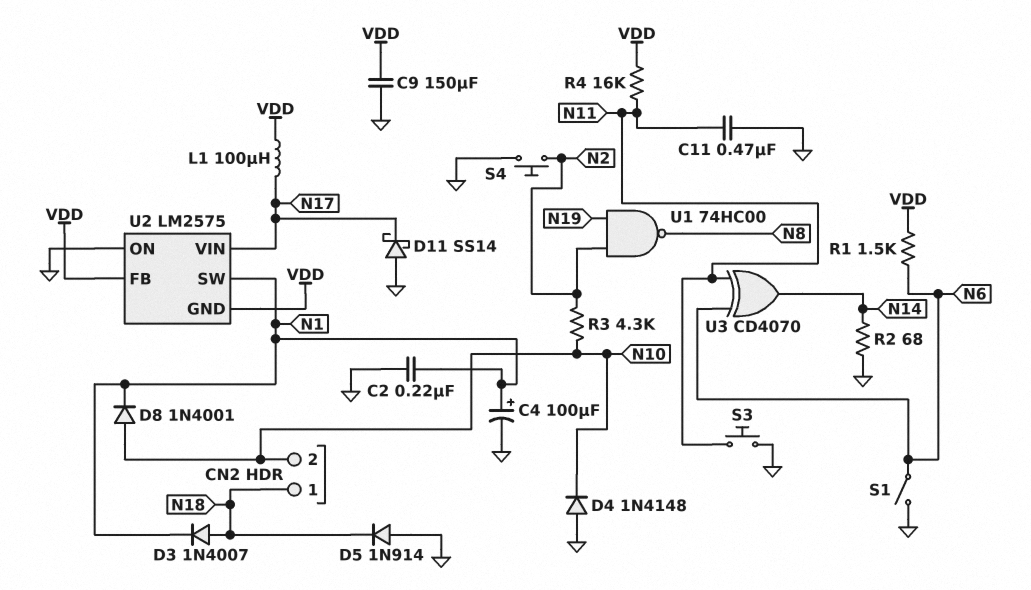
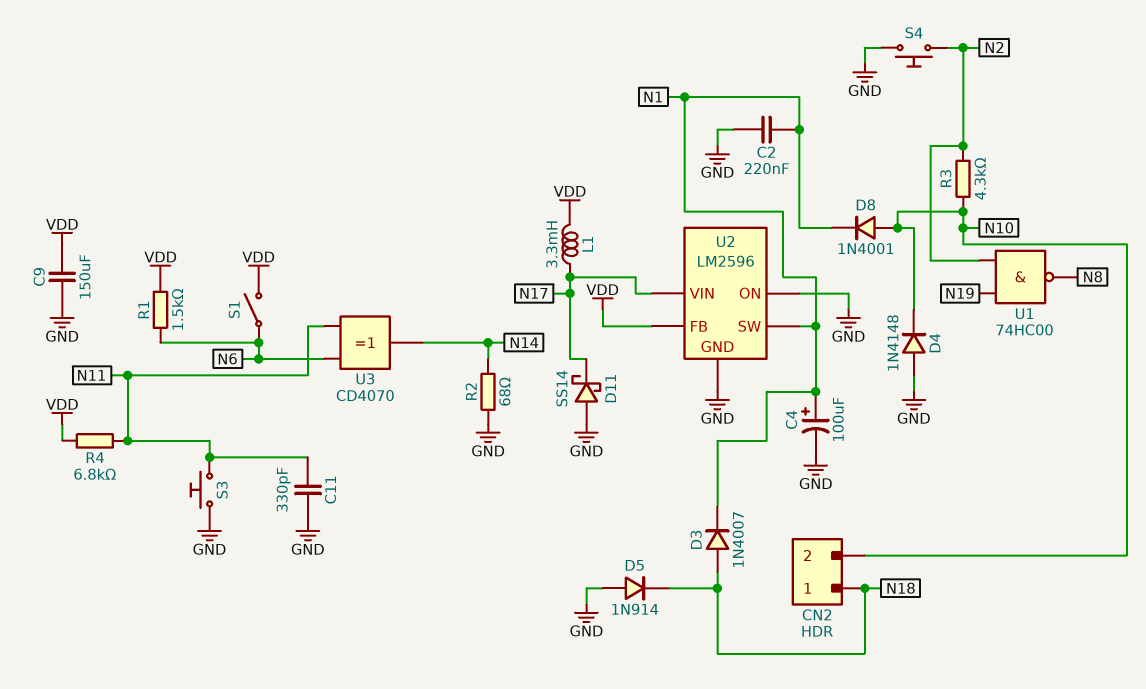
C11: 470nF (GND, N11) -> 330pF (GND, N11)
L1: 100uH (N17, VDD) -> 3.3mH (N17, VDD)
R4: 16k (N11, VDD) -> 6.8k (N11, VDD)
S1: switch (GND, N6) -> switch (N6, VDD)
U2: LM2575 -> LM2596
U2 pin GND: VDD -> GND

